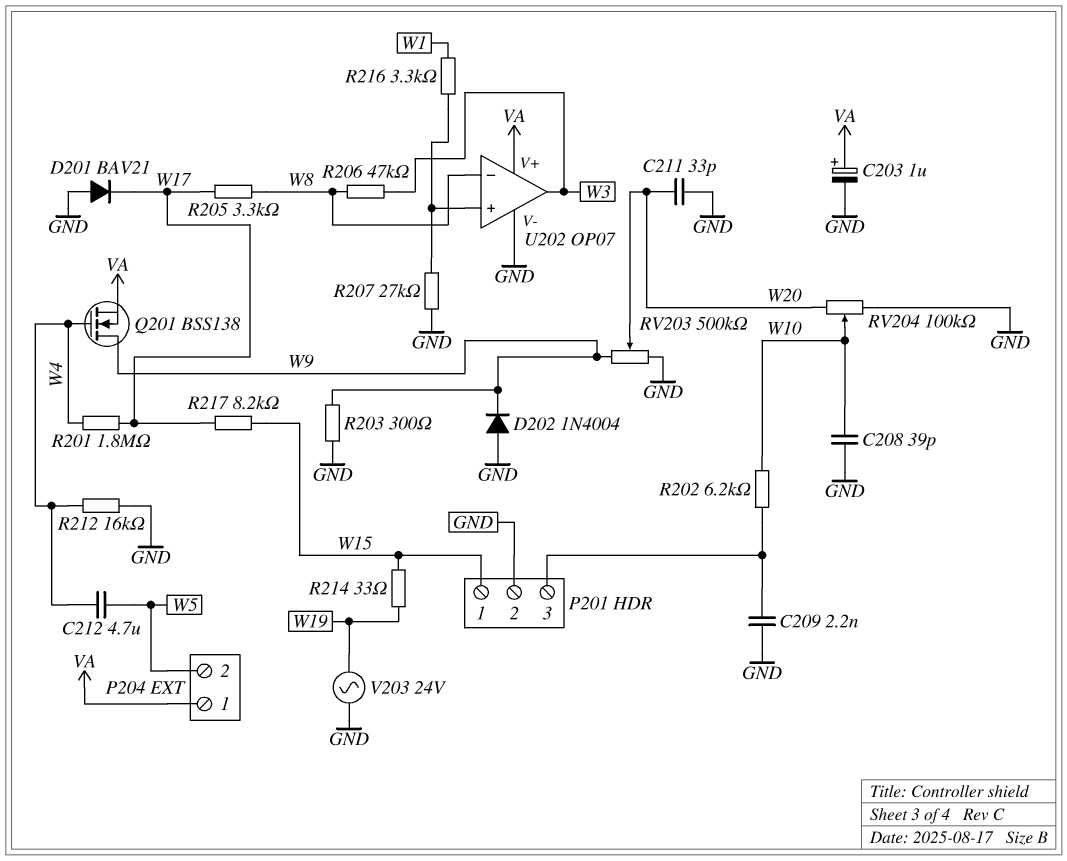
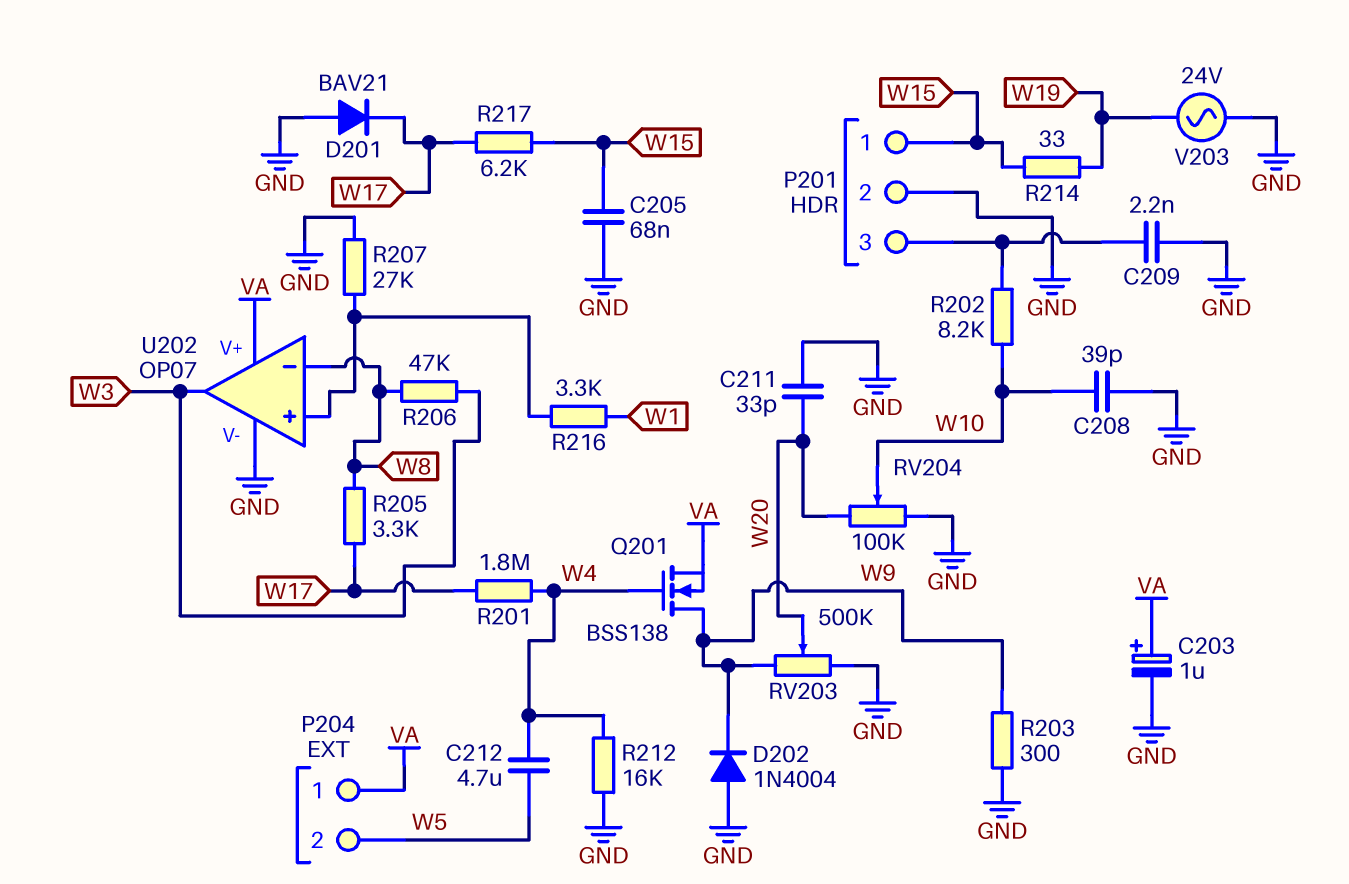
C205: none -> 68nF (GND, W15)
R202: 6.2k (P201/3, W10) -> 8.2k (P201/3, W10)
R217: 8.2k (W15, W17) -> 6.2k (W15, W17)

